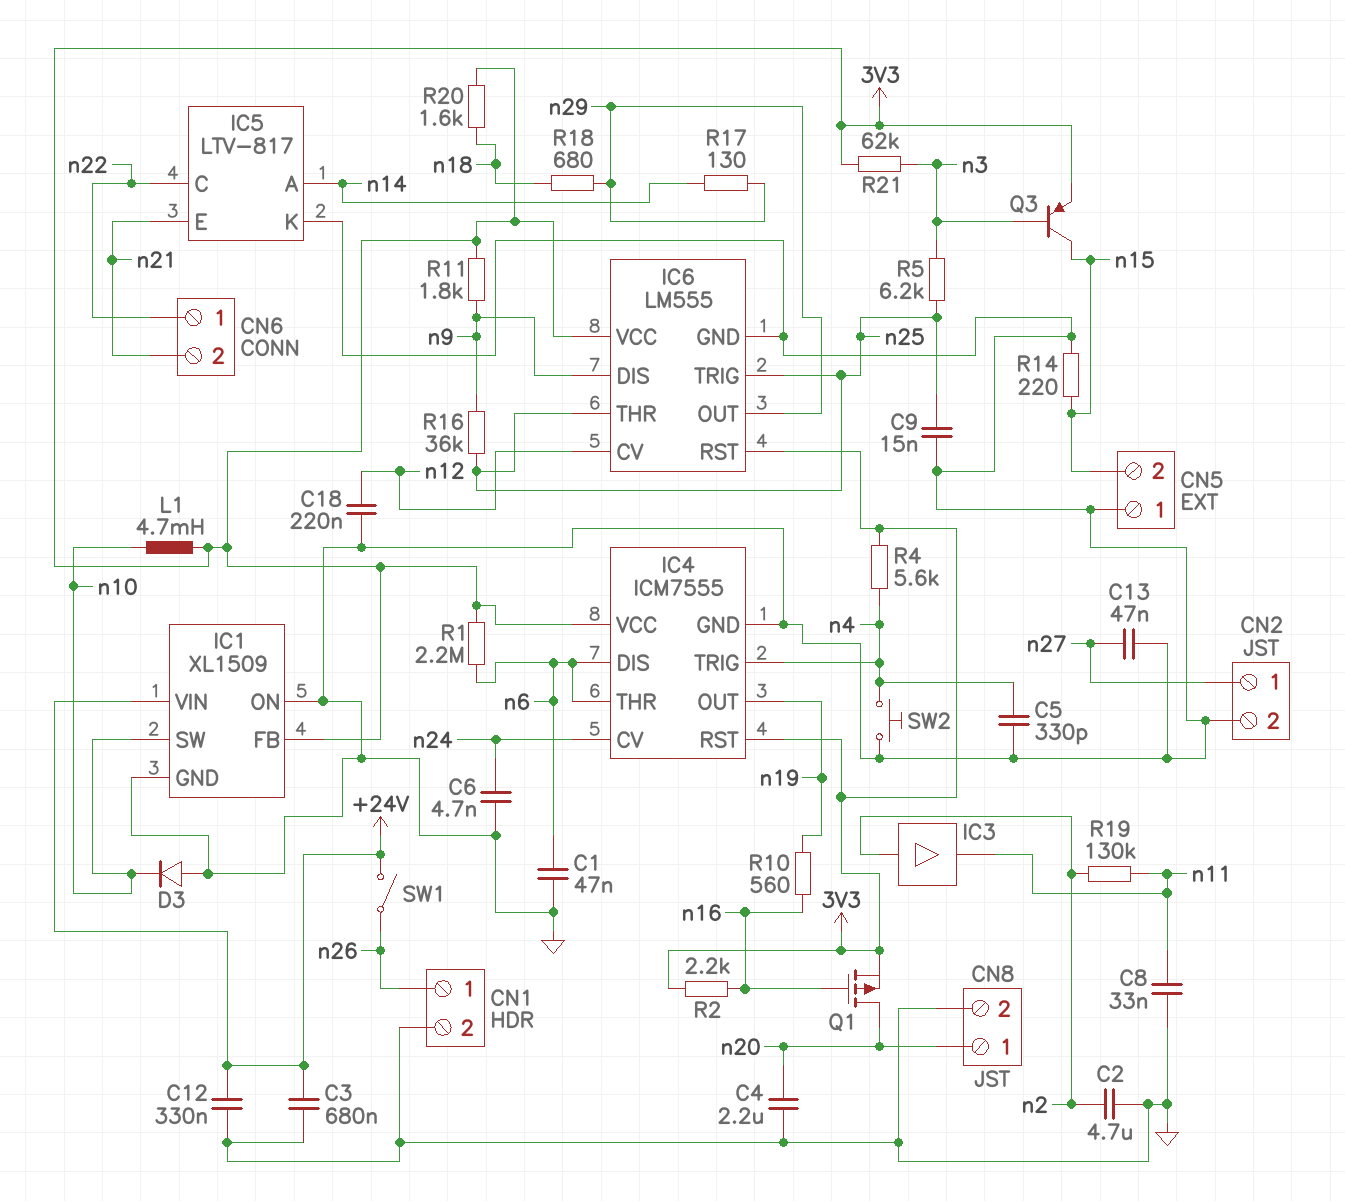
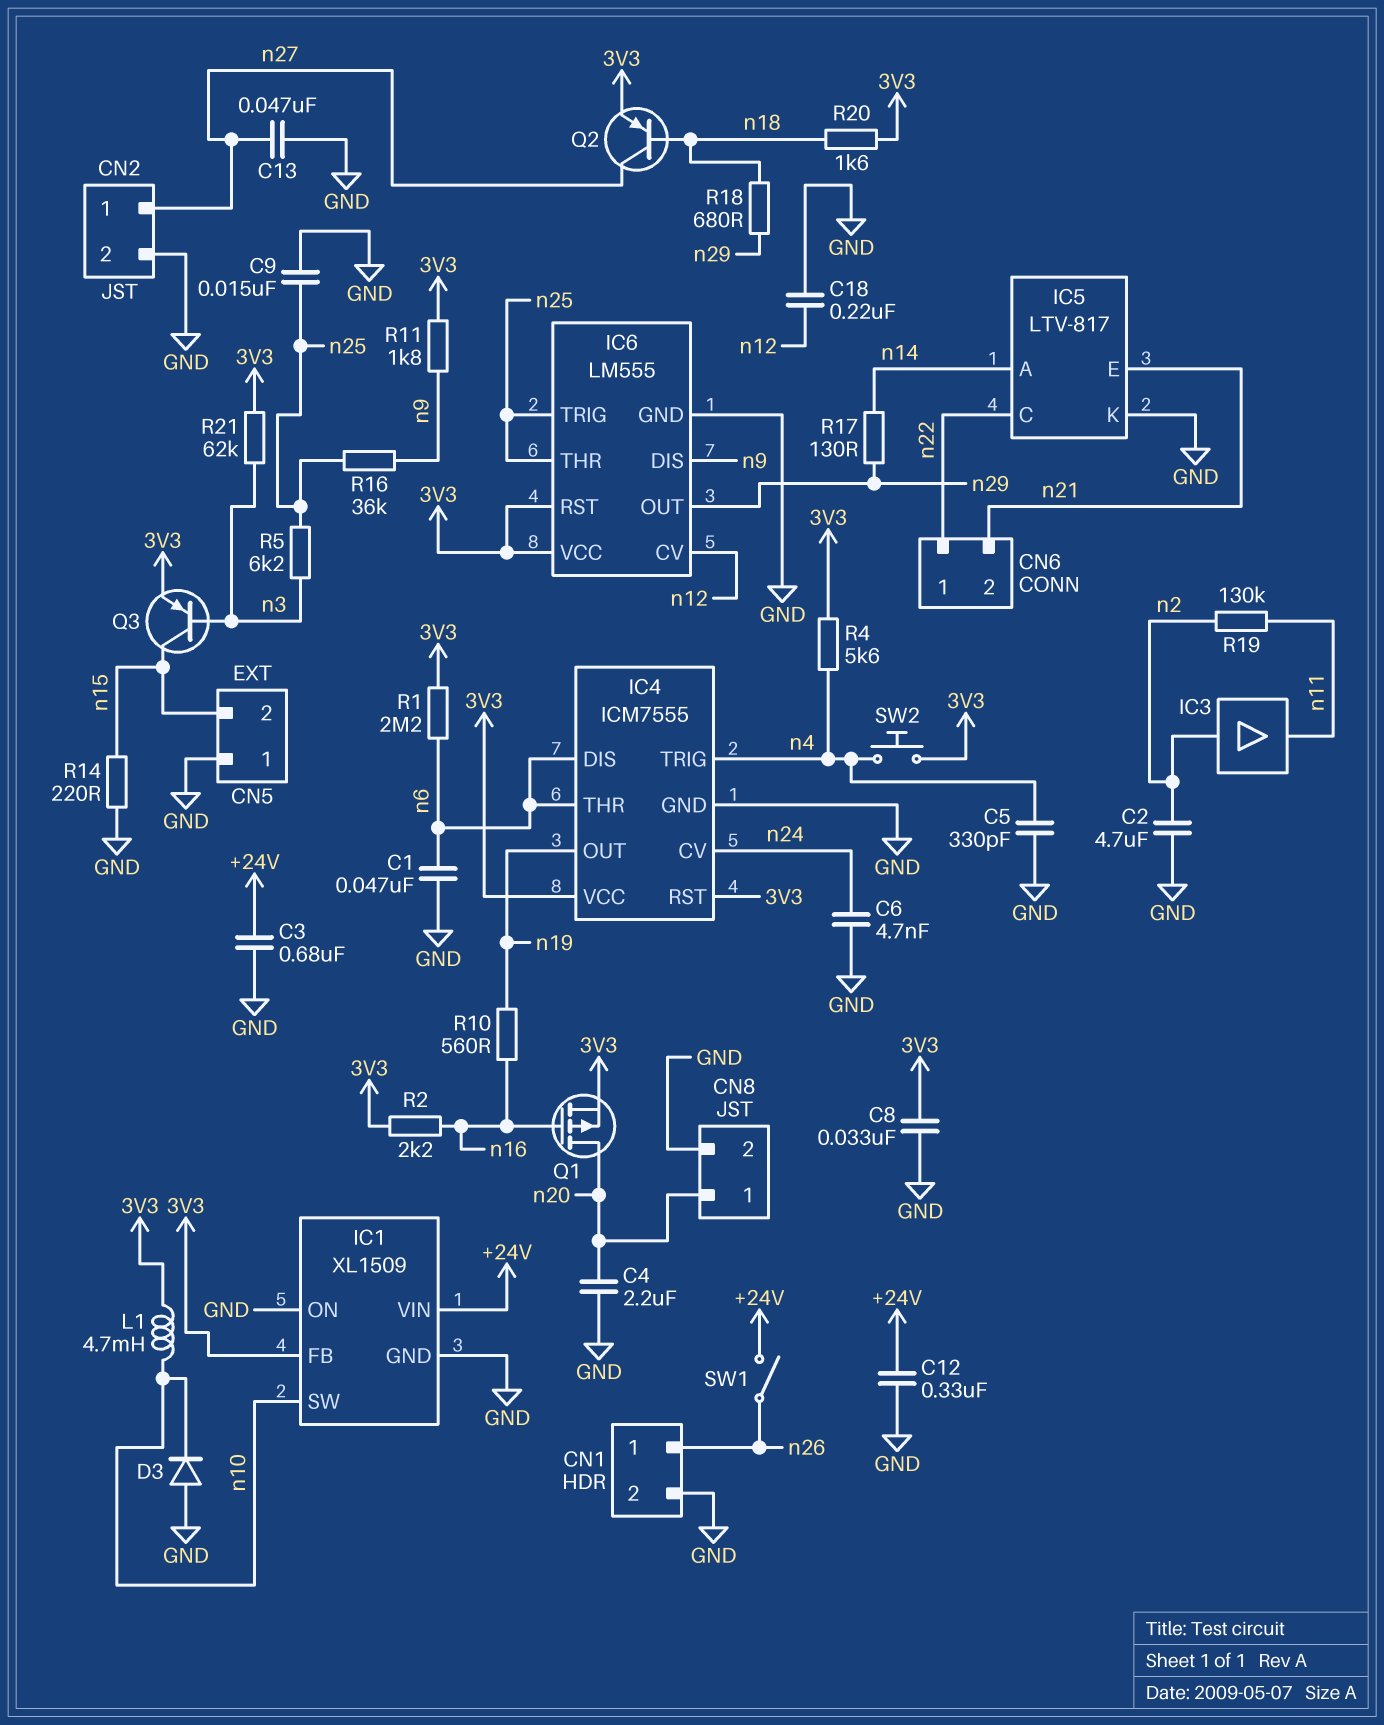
C8: 33nF (GND, n11) -> 33nF (3V3, GND)
Q2: none -> PNP (B n18, C n27, E 3V3)
SW2: button (GND, n4) -> button (3V3, n4)

